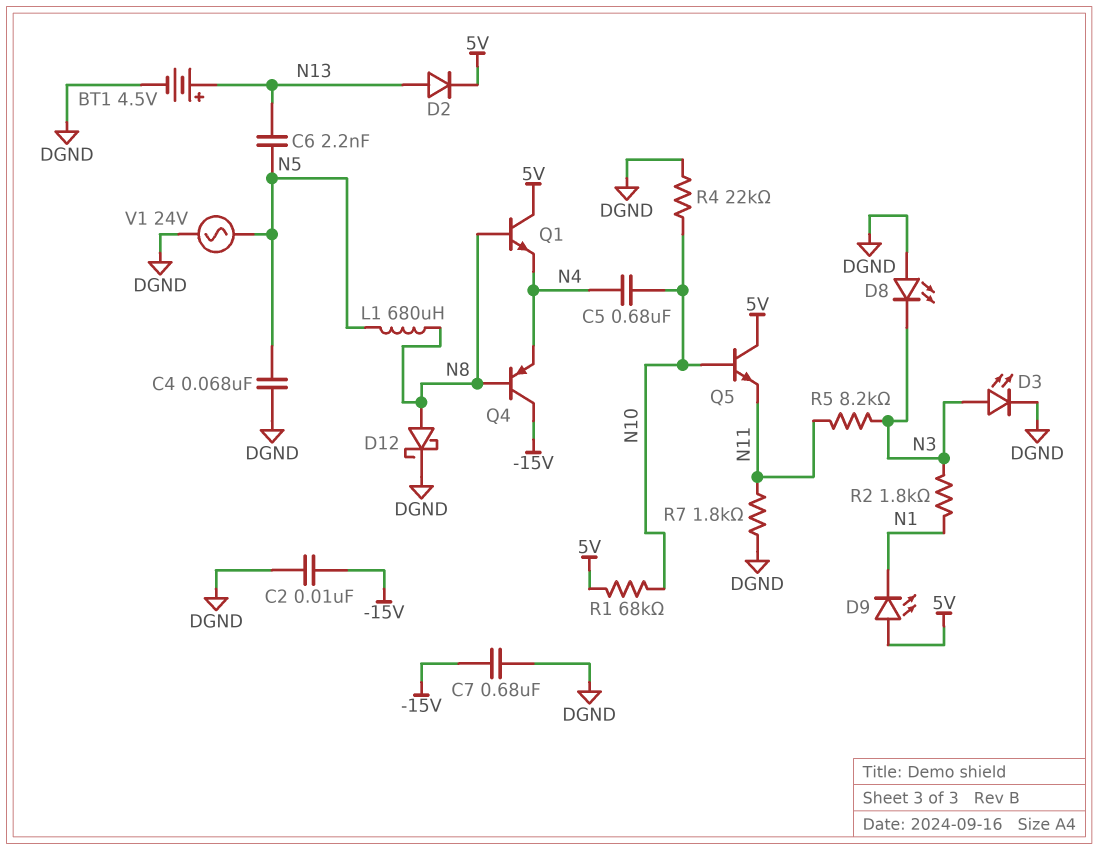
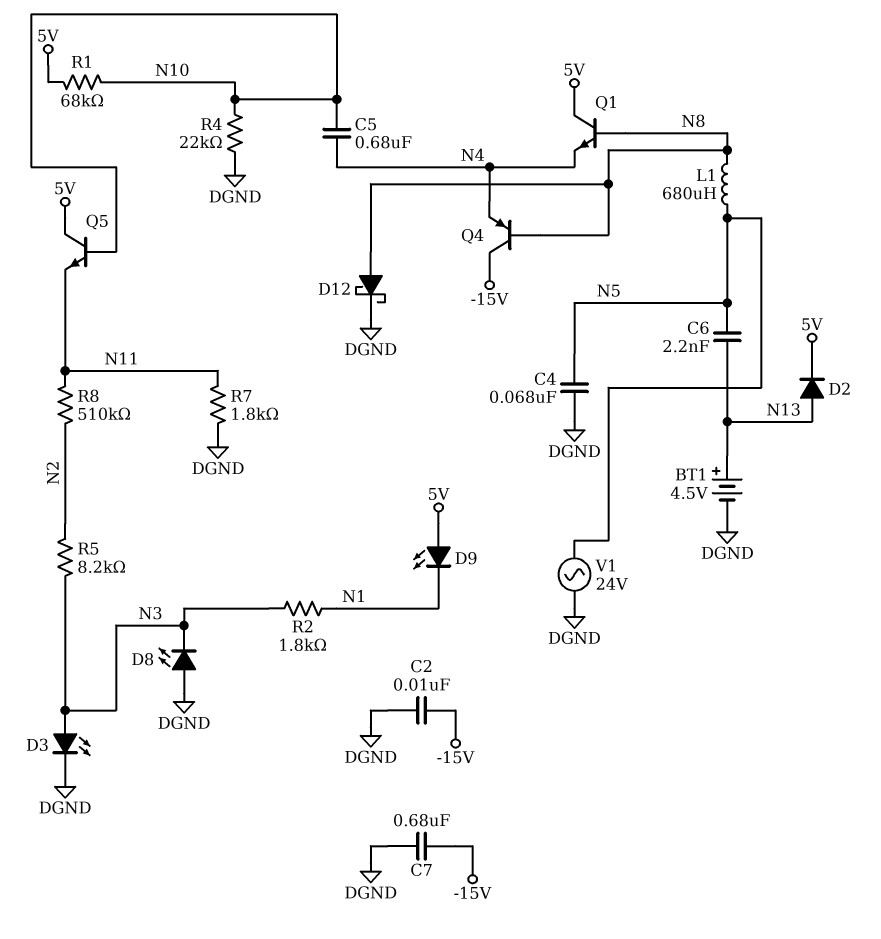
R5: 8.2k (N3, N11) -> 8.2k (N2, N3)
R8: none -> 510k (N2, N11)

